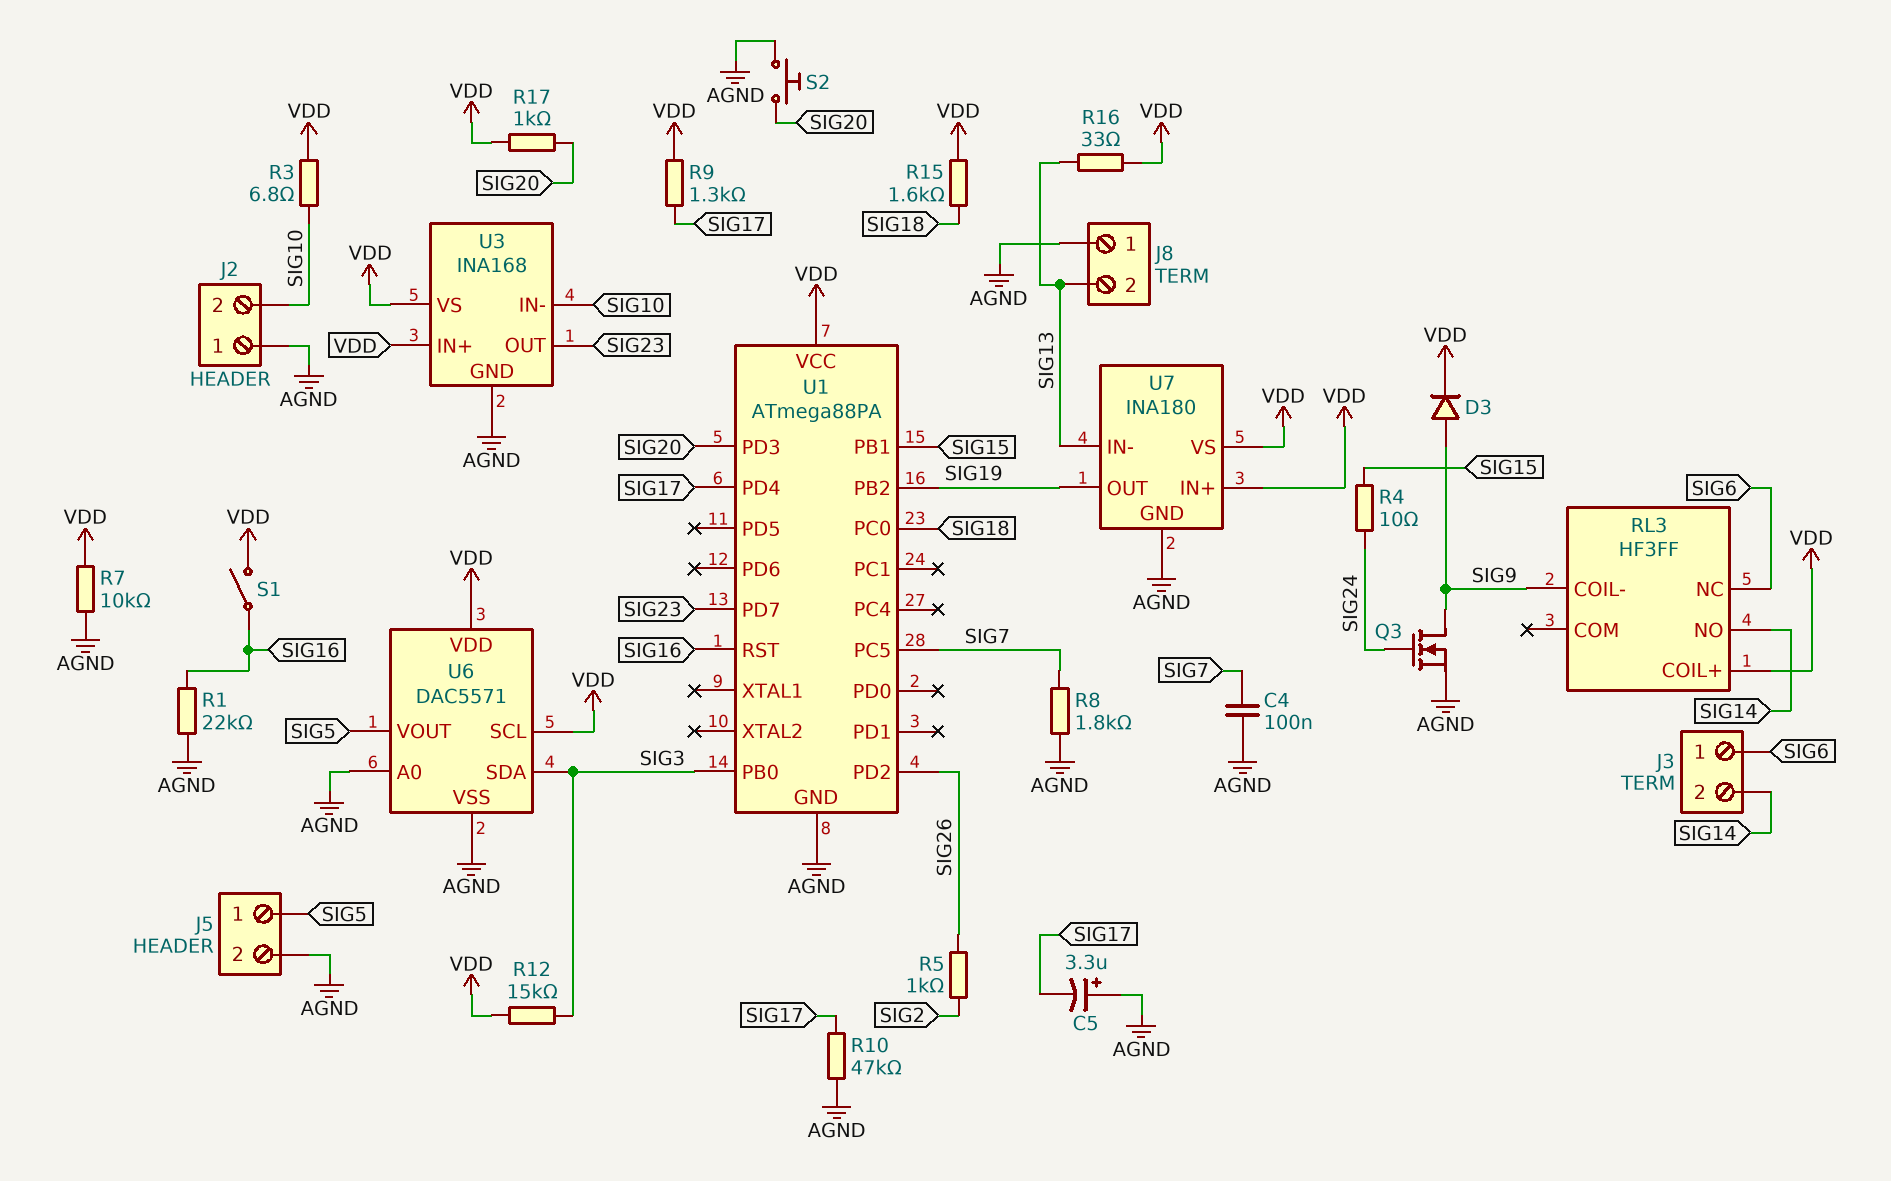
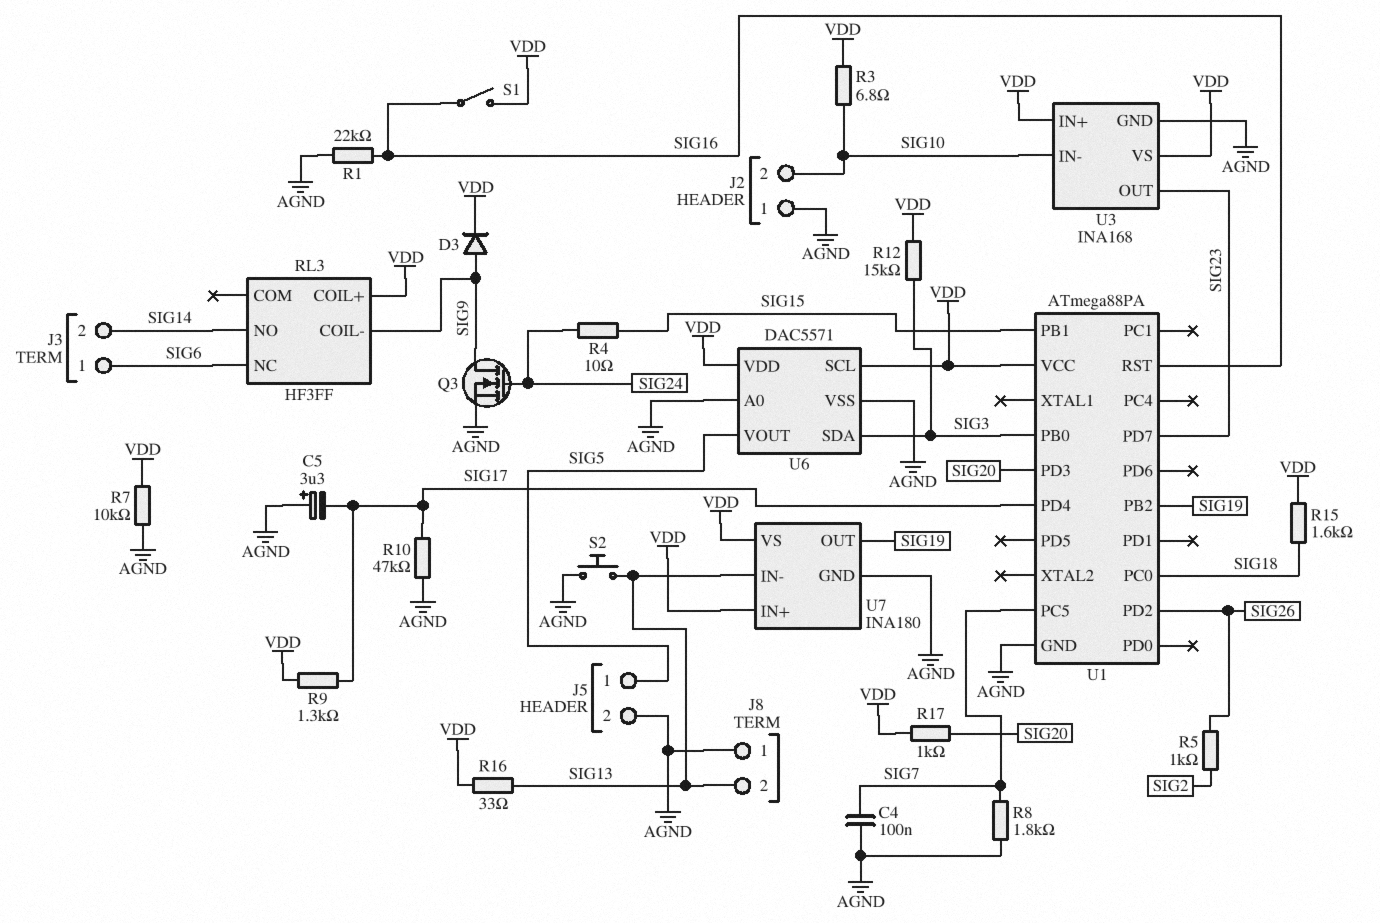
S2: button (AGND, SIG20) -> button (AGND, SIG13)

